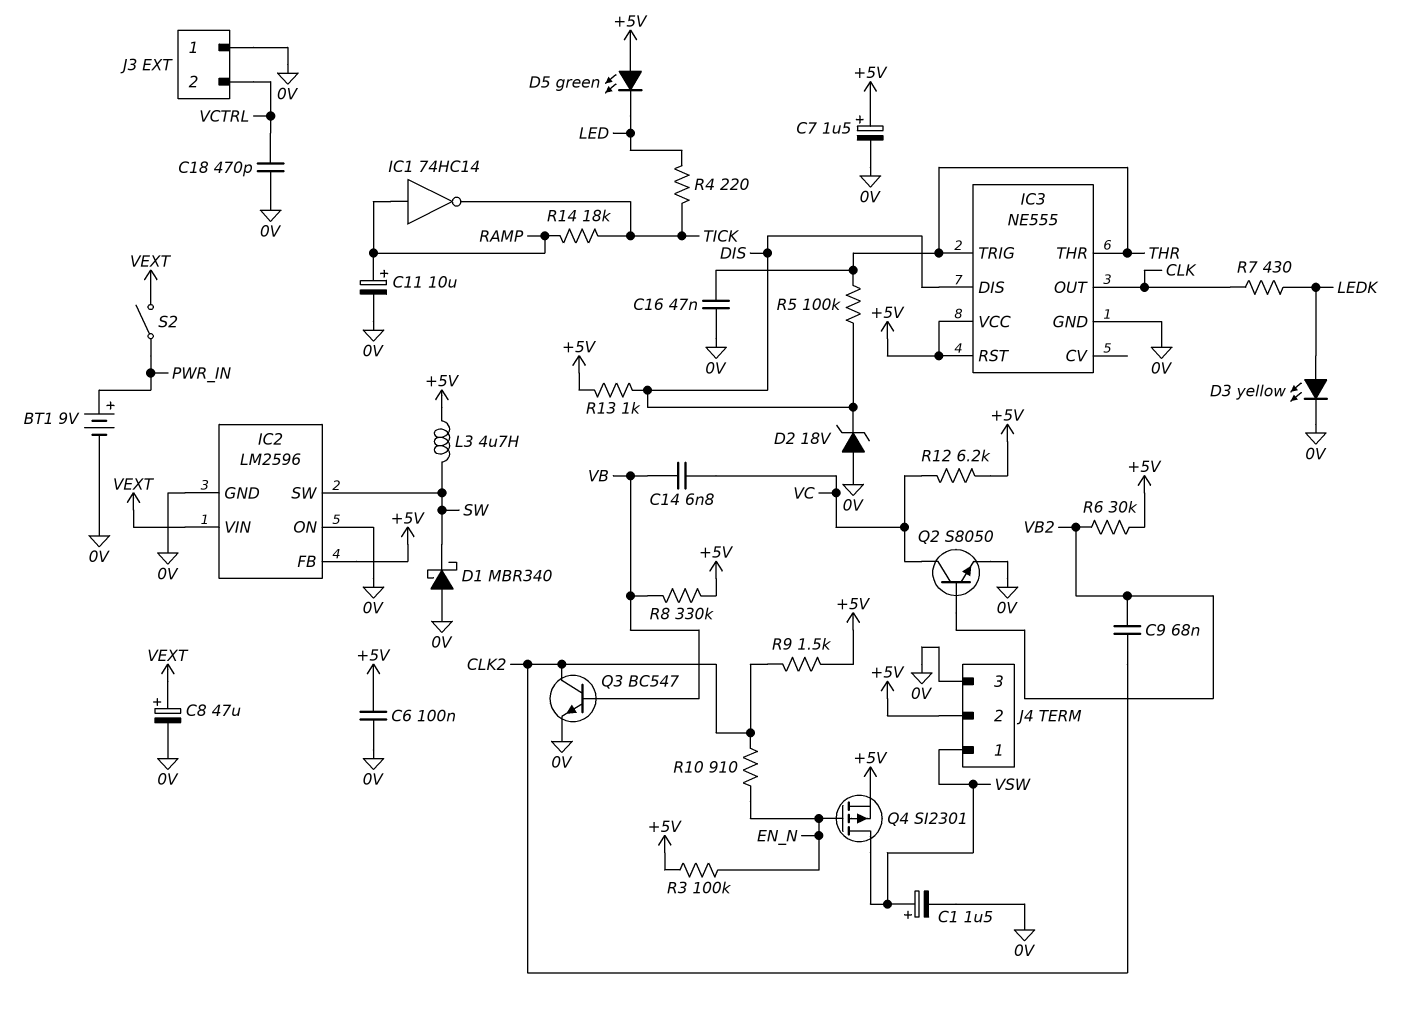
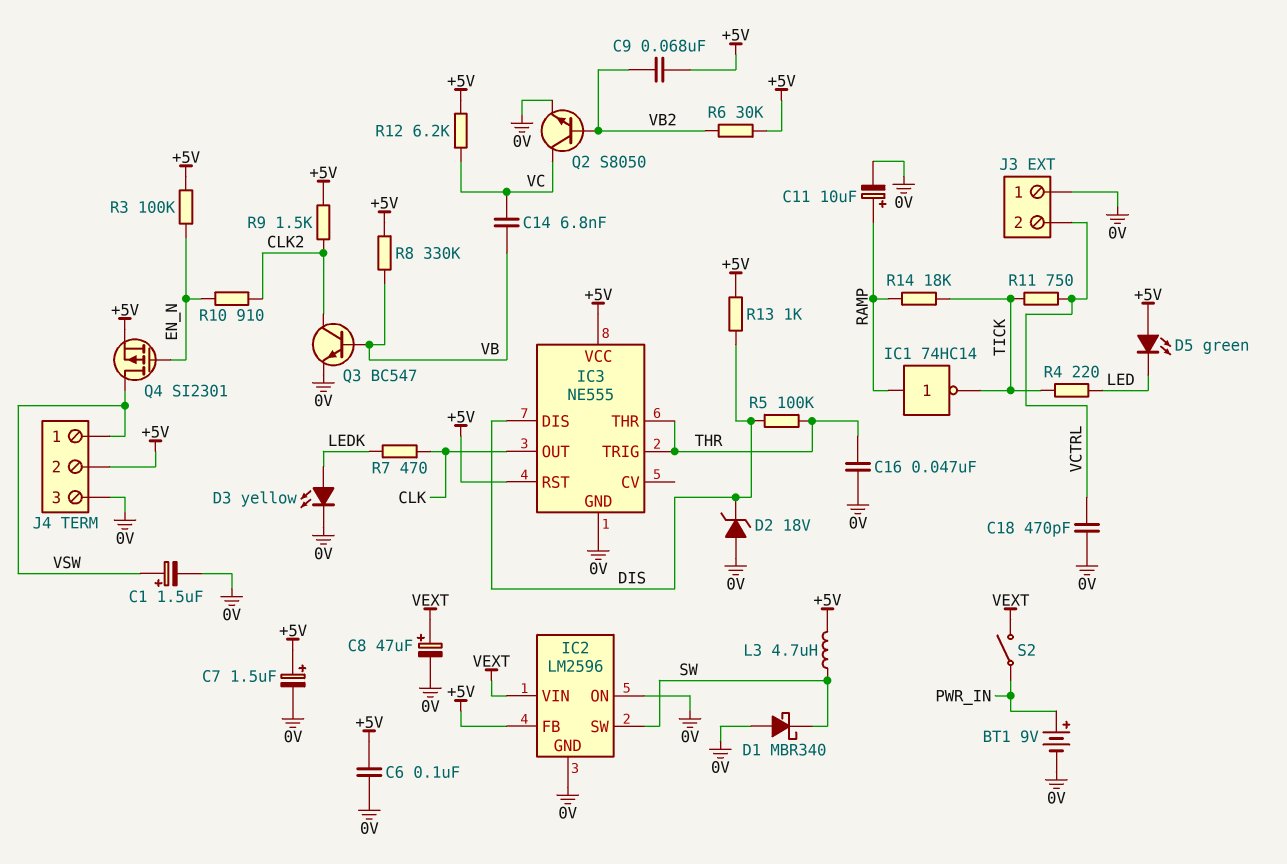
C9: 68nF (CLK2, VB2) -> 68nF (+5V, VB2)
R7: 430 (CLK, LEDK) -> 470 (CLK, LEDK)
R11: none -> 750 (TICK, VCTRL)

